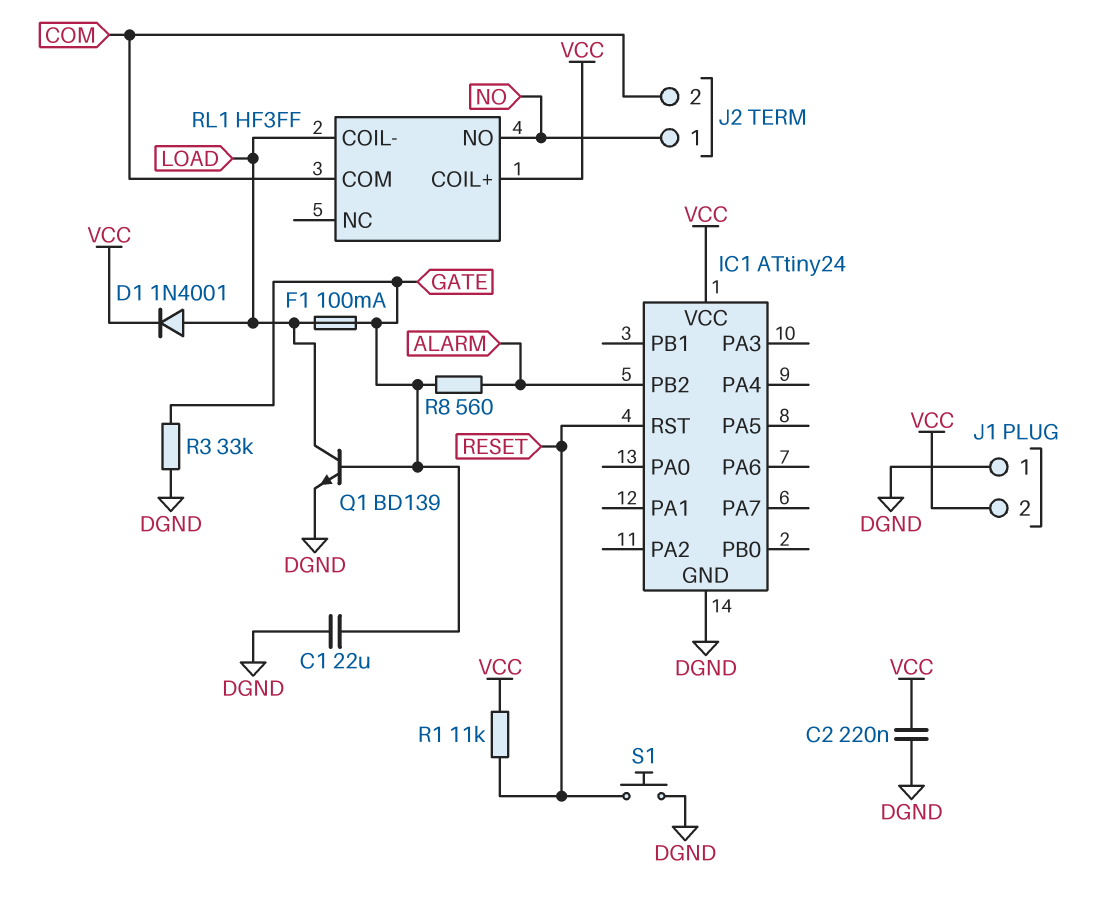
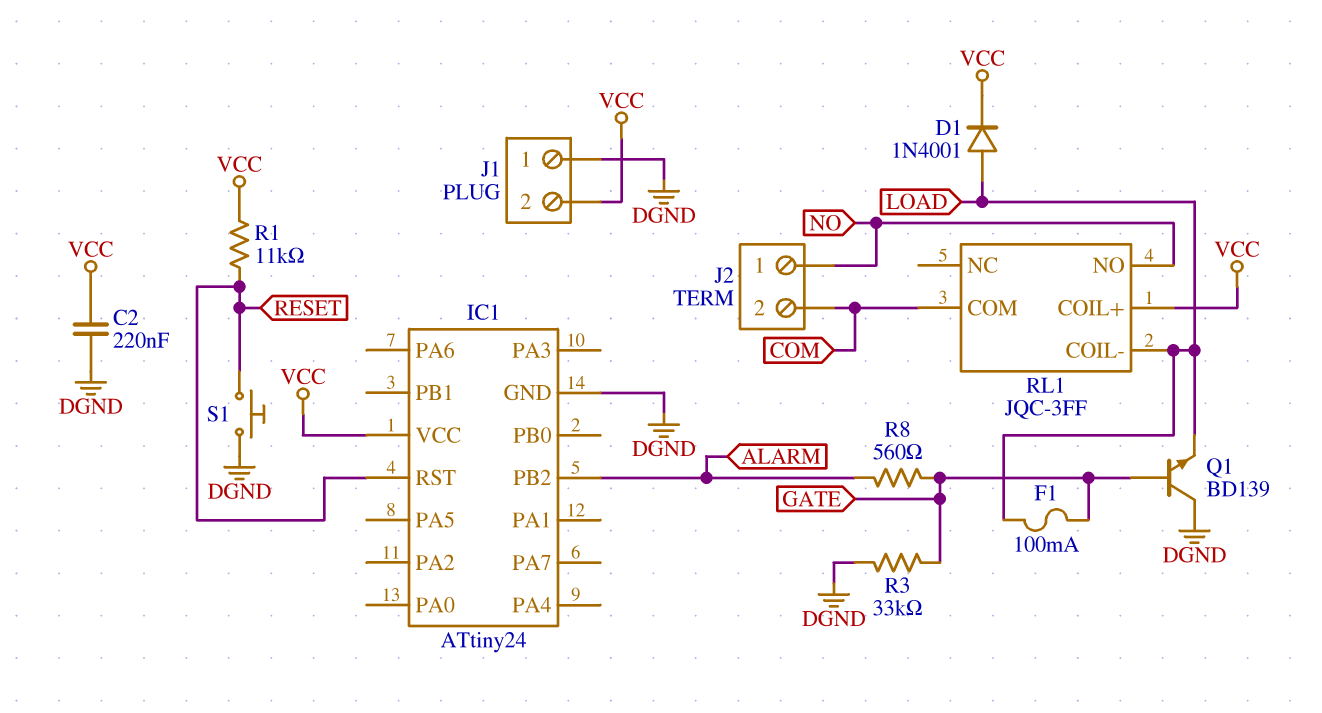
C1: 22uF (DGND, GATE) -> none
Q1: NPN BD139 (B GATE, C LOAD, E DGND) -> NPN BD139 (B GATE, C DGND, E LOAD)
RL1: HF3FF -> JQC-3FF

